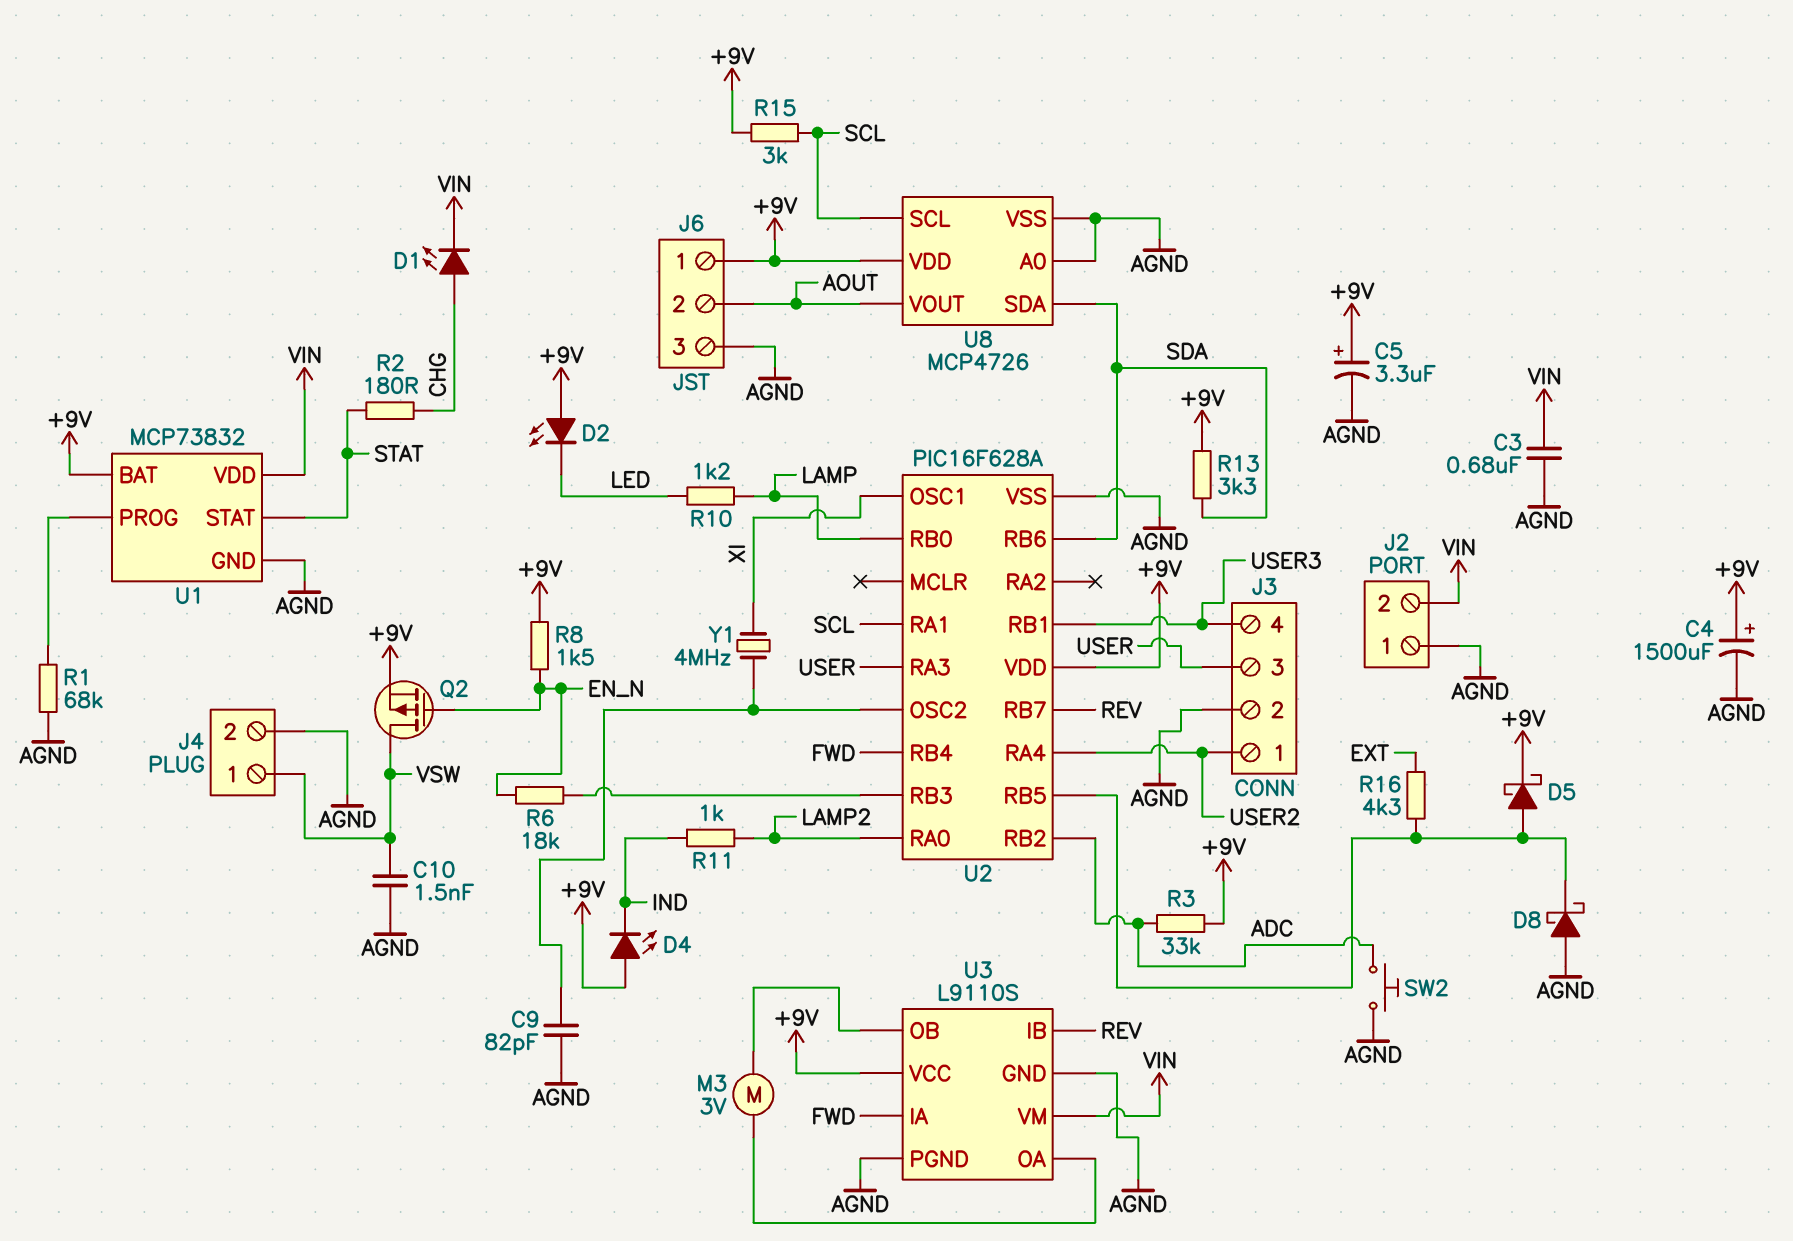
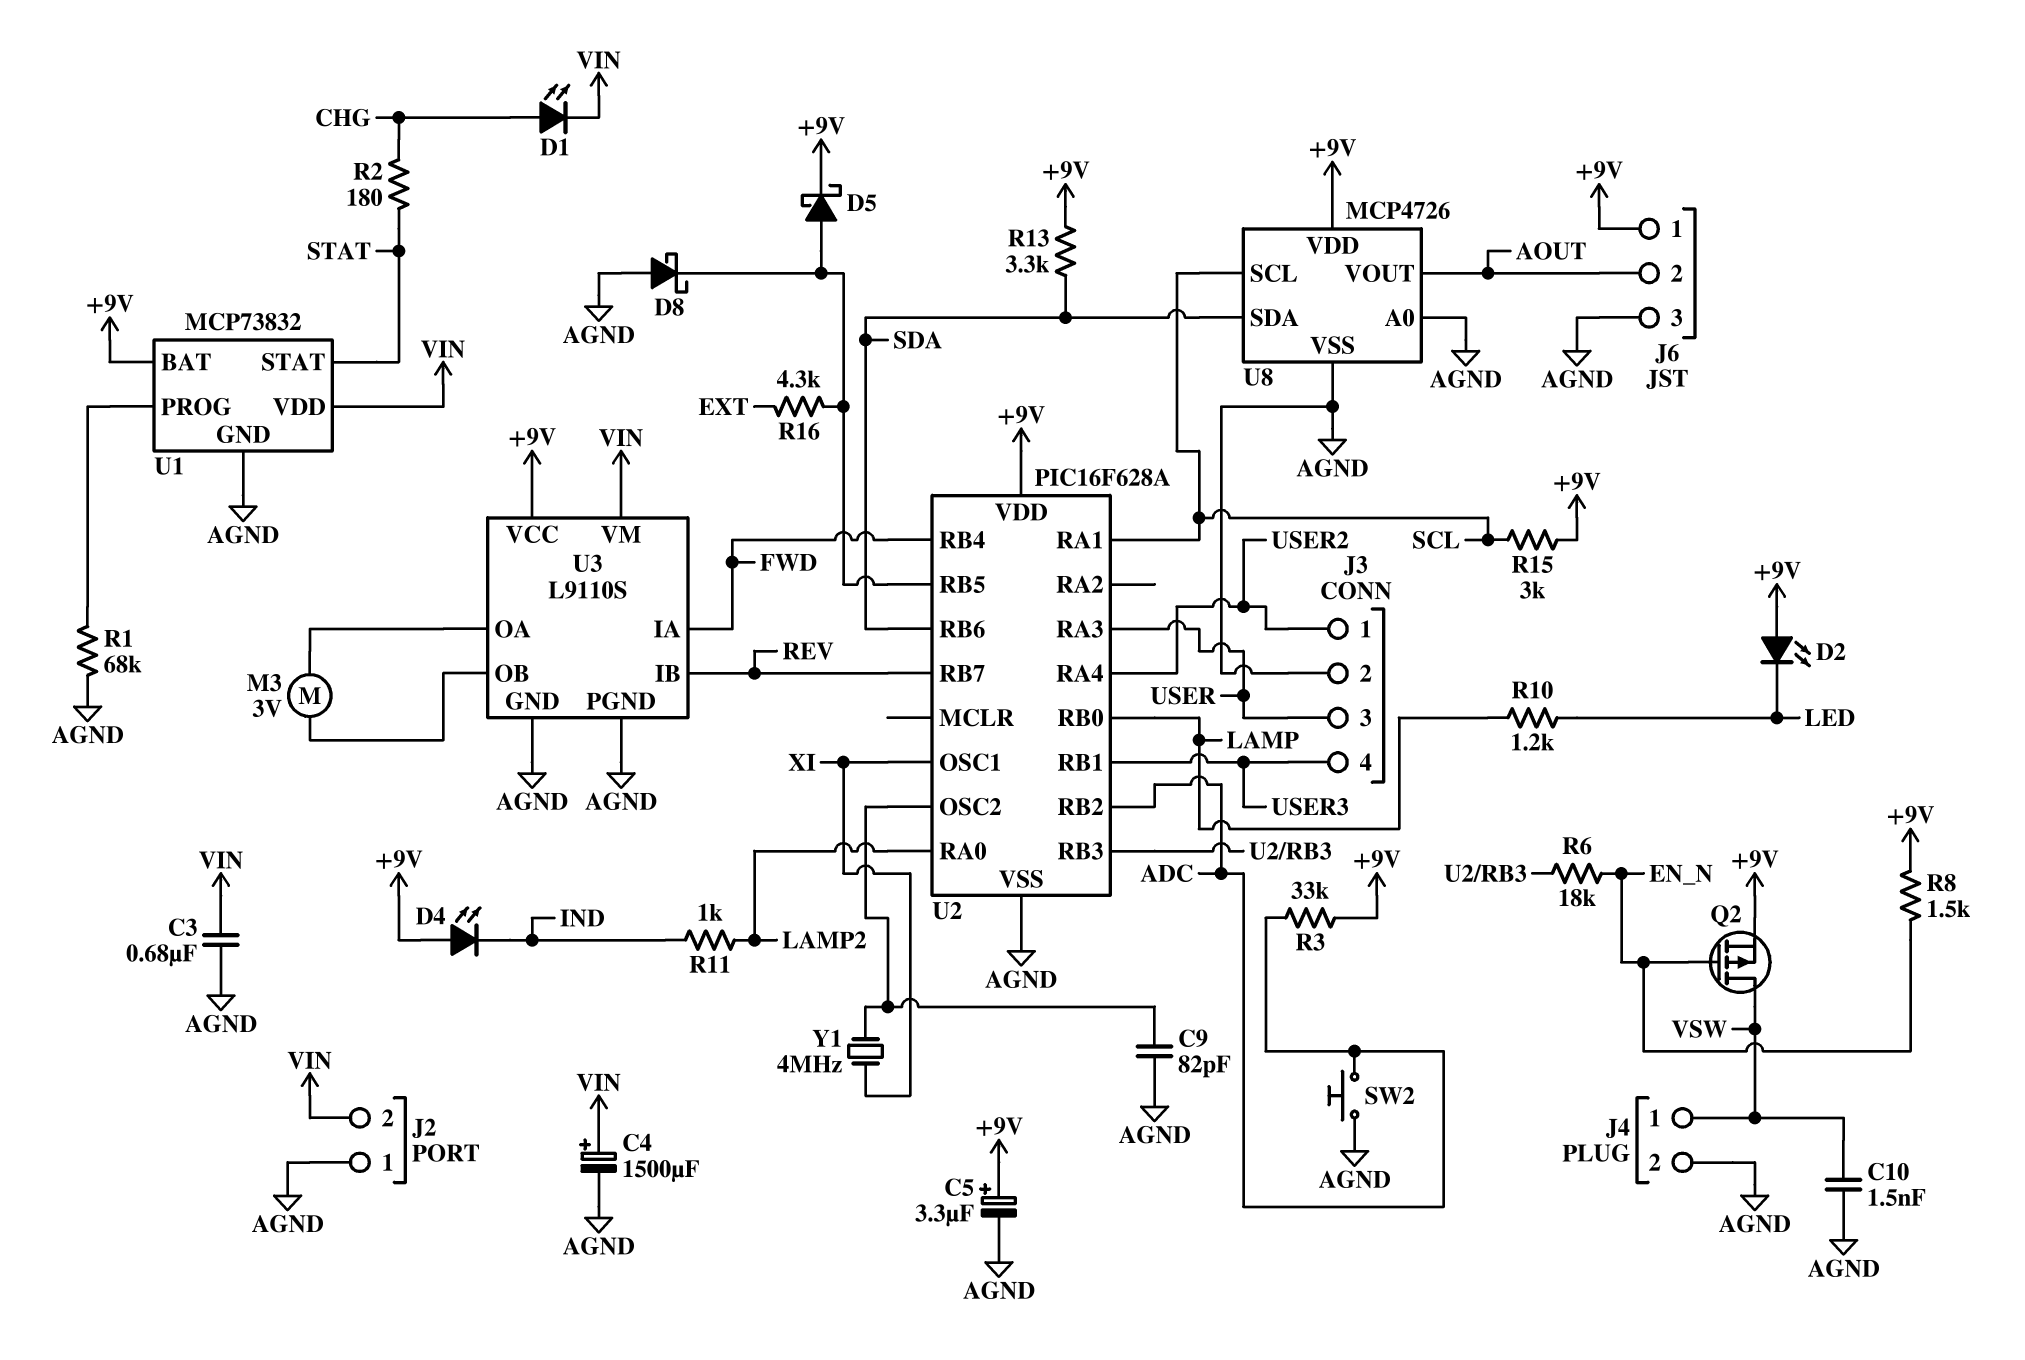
C4: 1500uF (plus +9V, minus AGND) -> 1500uF (plus VIN, minus AGND)

